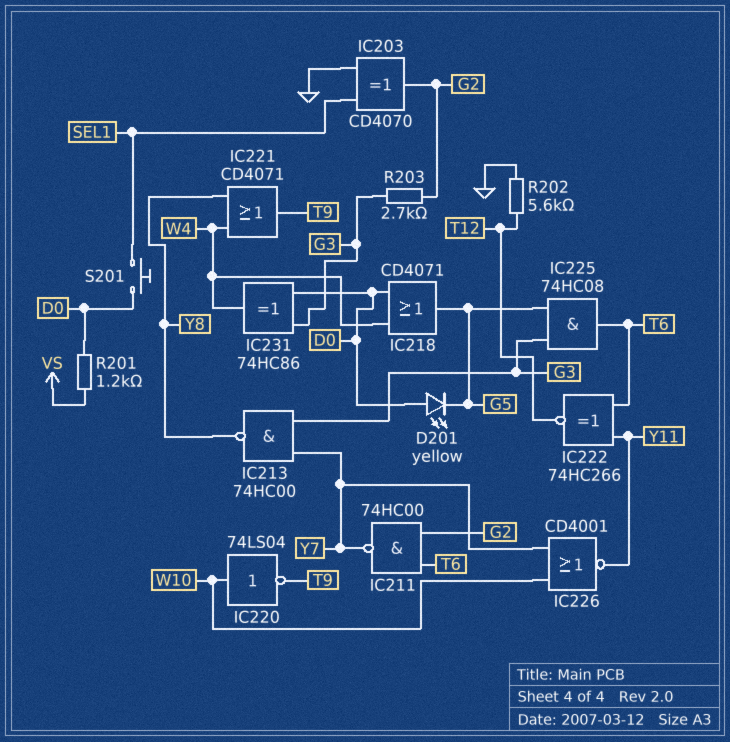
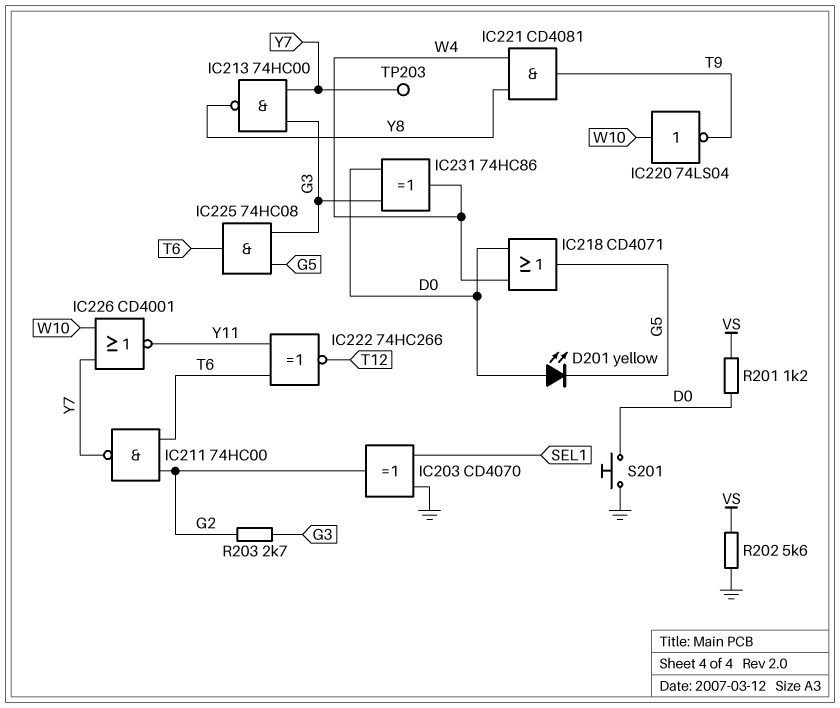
IC221: OR CD4071 (in W4, in Y8, out T9) -> AND CD4081 (in W4, in Y8, out T9)
R202: 5.6k (GND, T12) -> 5.6k (GND, VS)
S201: button (D0, SEL1) -> button (D0, GND)
TP203: none -> test point (Y7)

